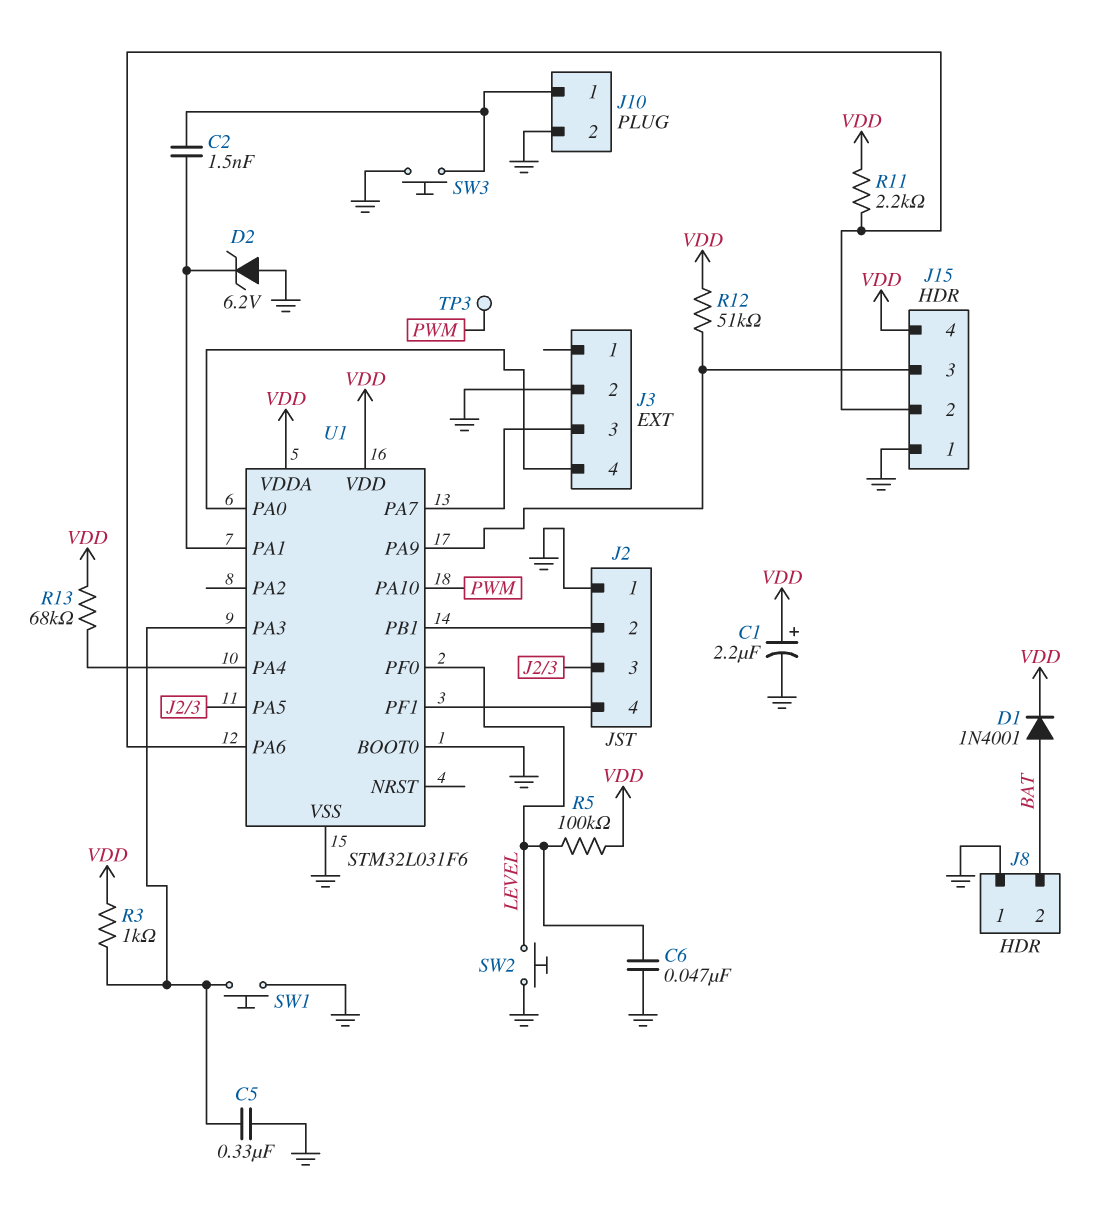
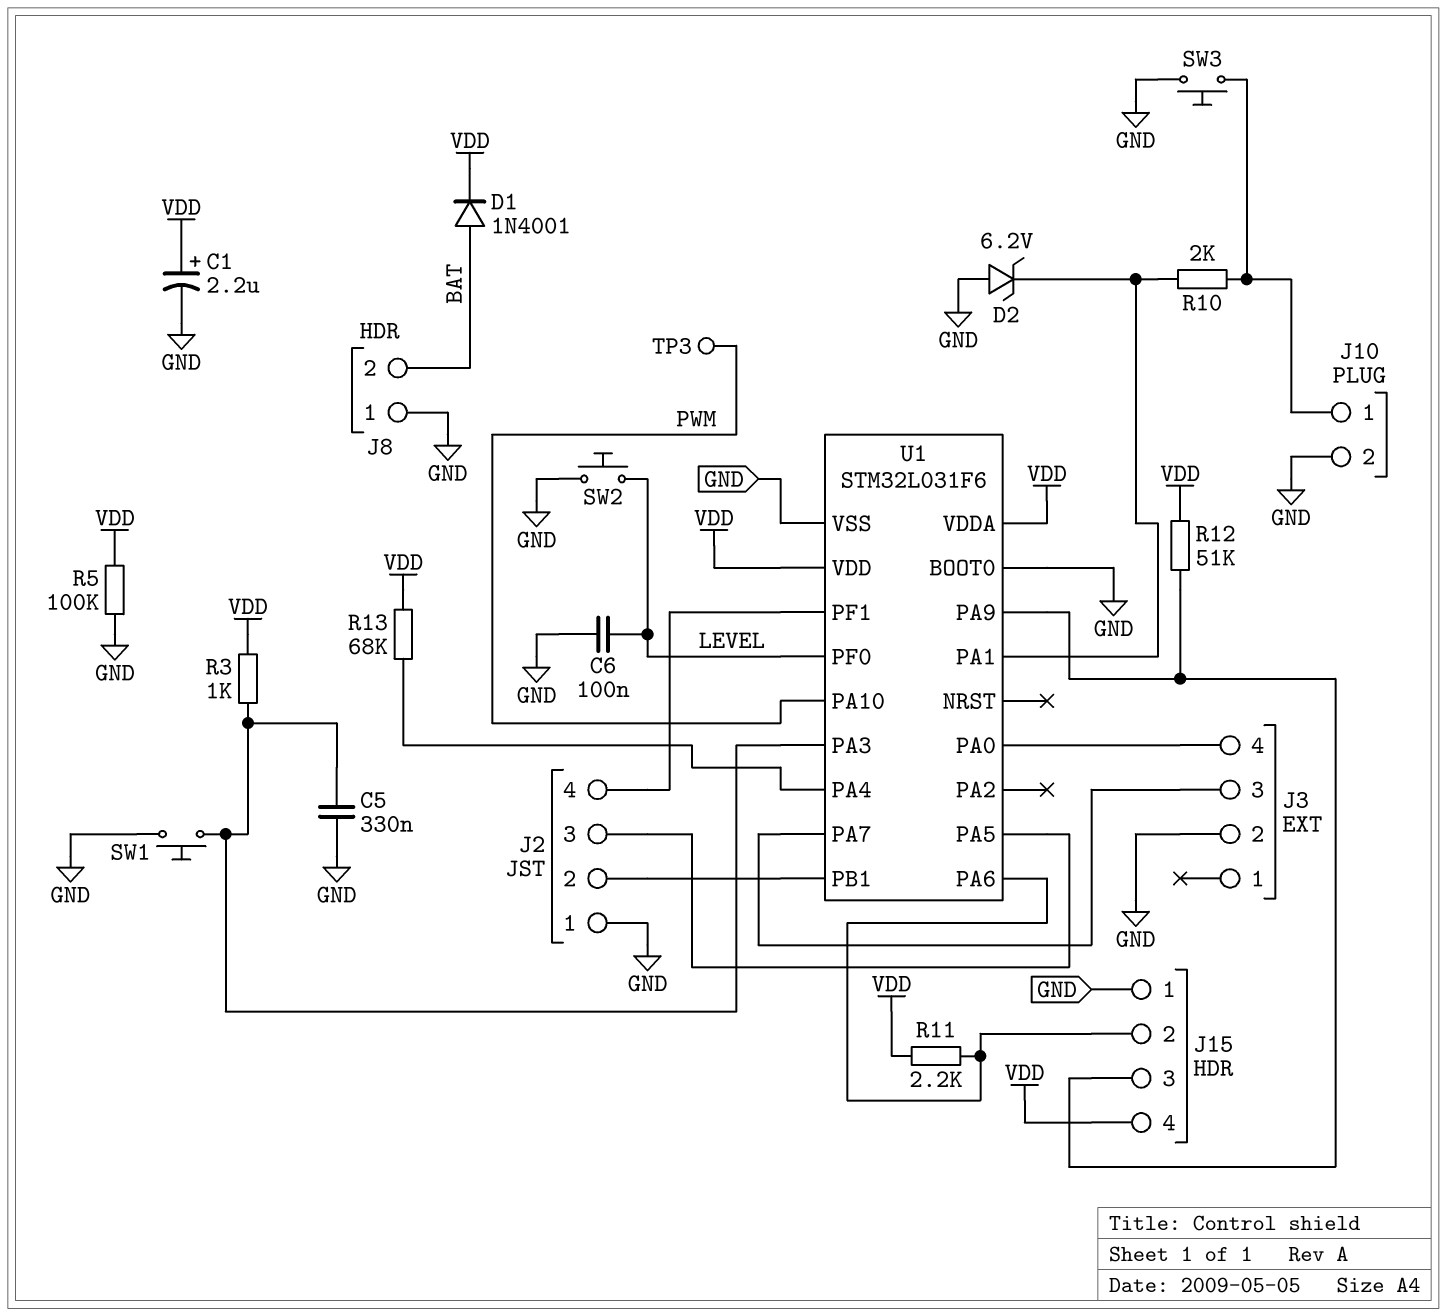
C2: 1.5nF (J10/1, U1/PA1) -> none
C6: 47nF (GND, LEVEL) -> 100nF (GND, LEVEL)
R5: 100k (LEVEL, VDD) -> 100k (GND, VDD)
R10: none -> 2k (J10/1, U1/PA1)

